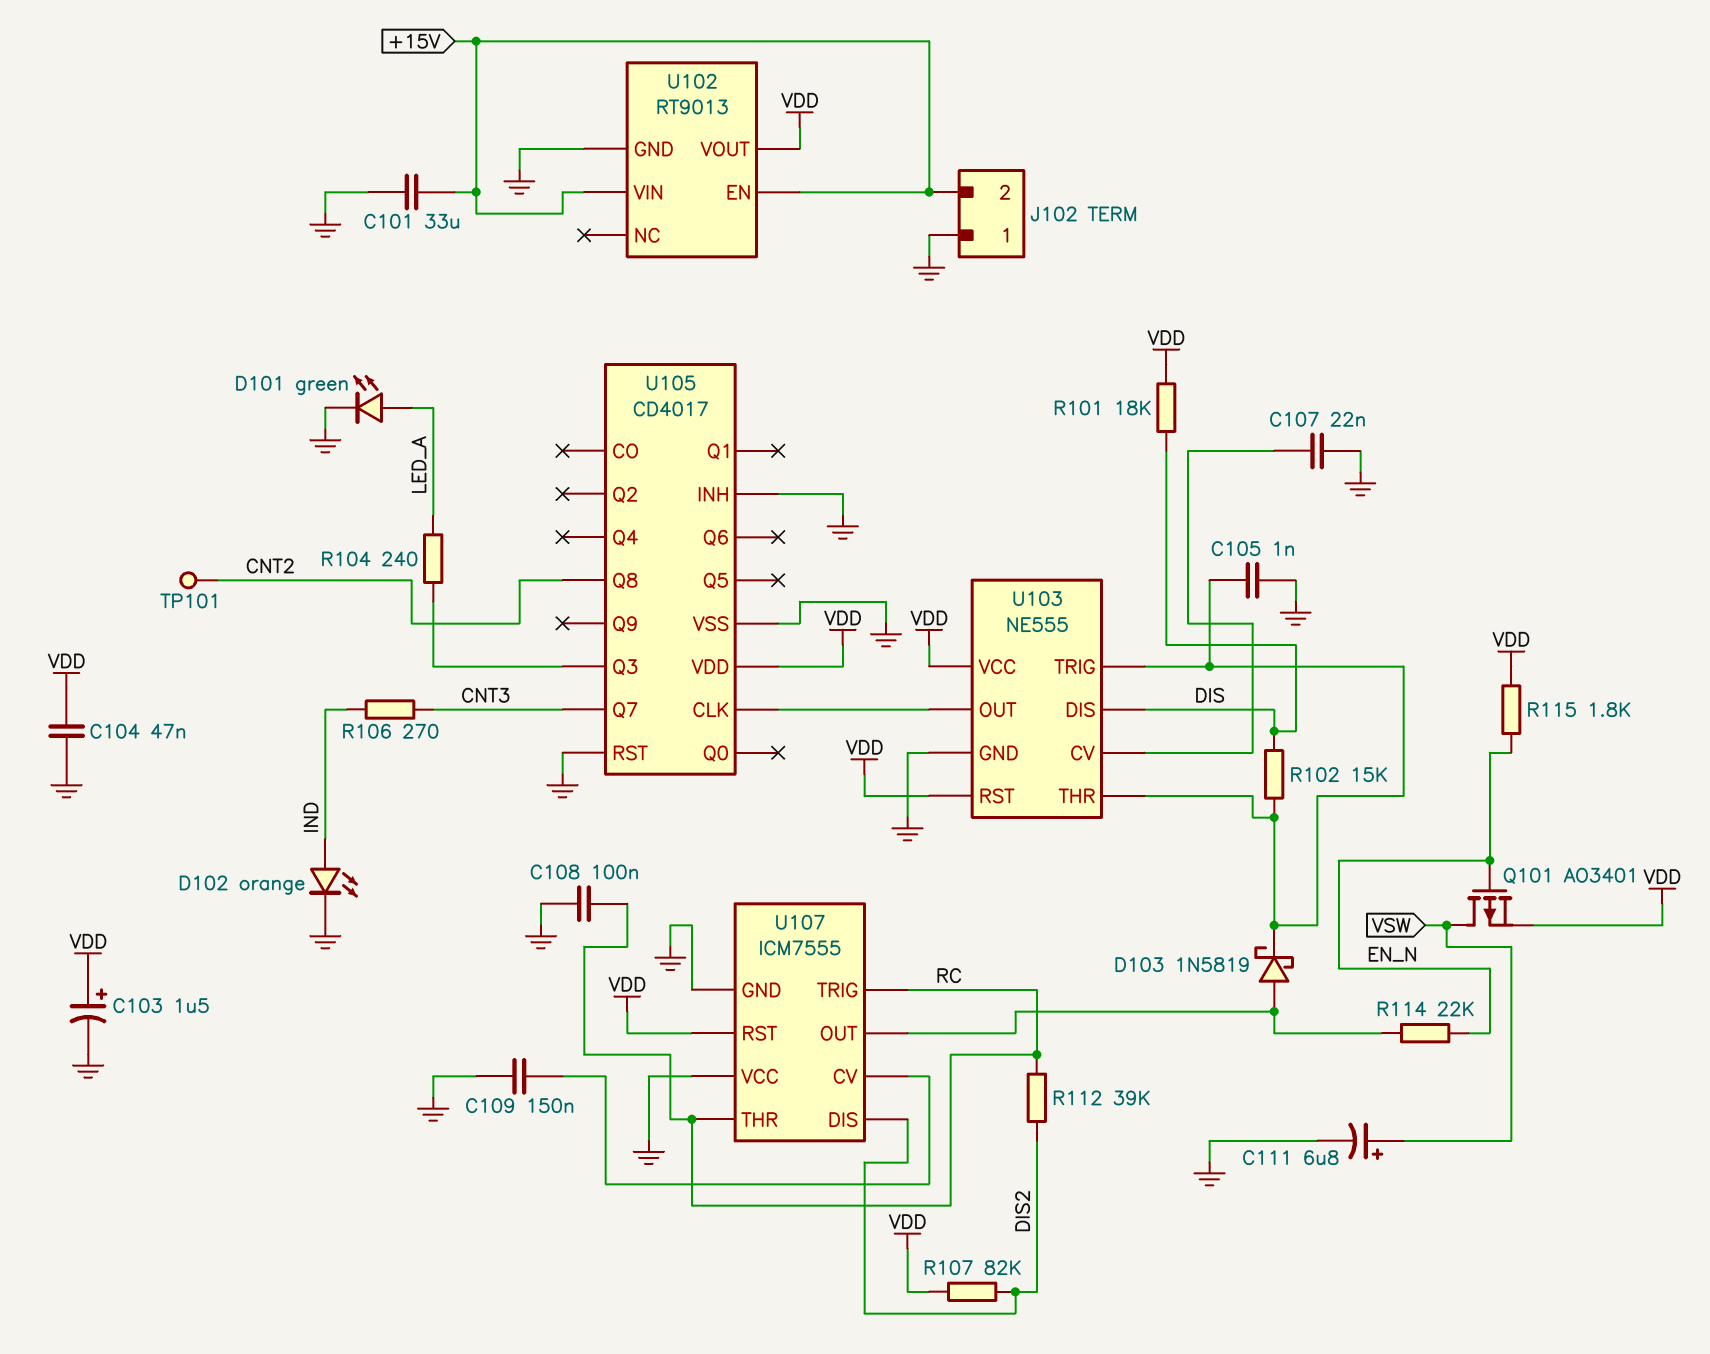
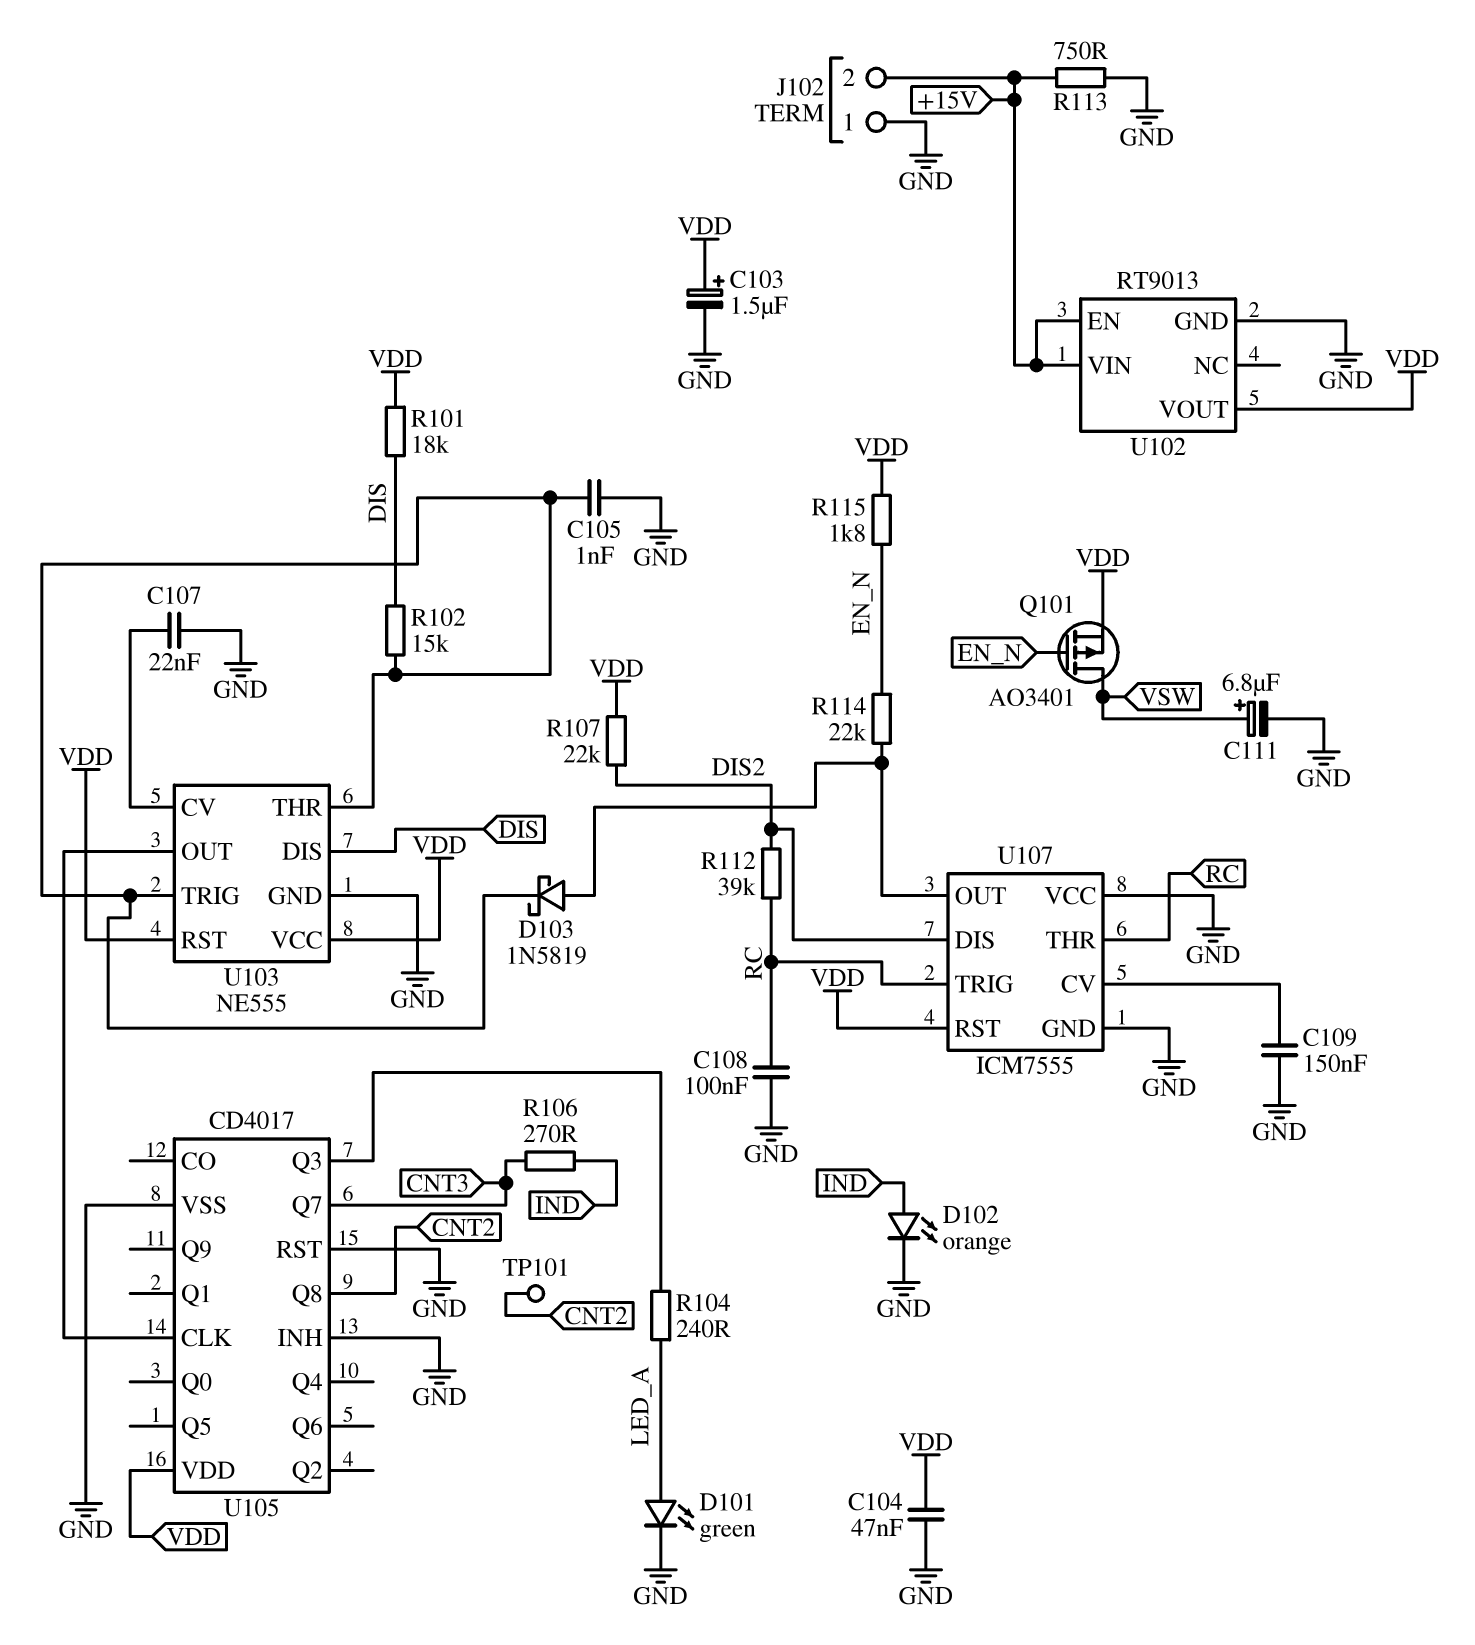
C101: 33uF (+15V, GND) -> none
R107: 82k (DIS2, VDD) -> 22k (DIS2, VDD)
R113: none -> 750 (+15V, GND)

